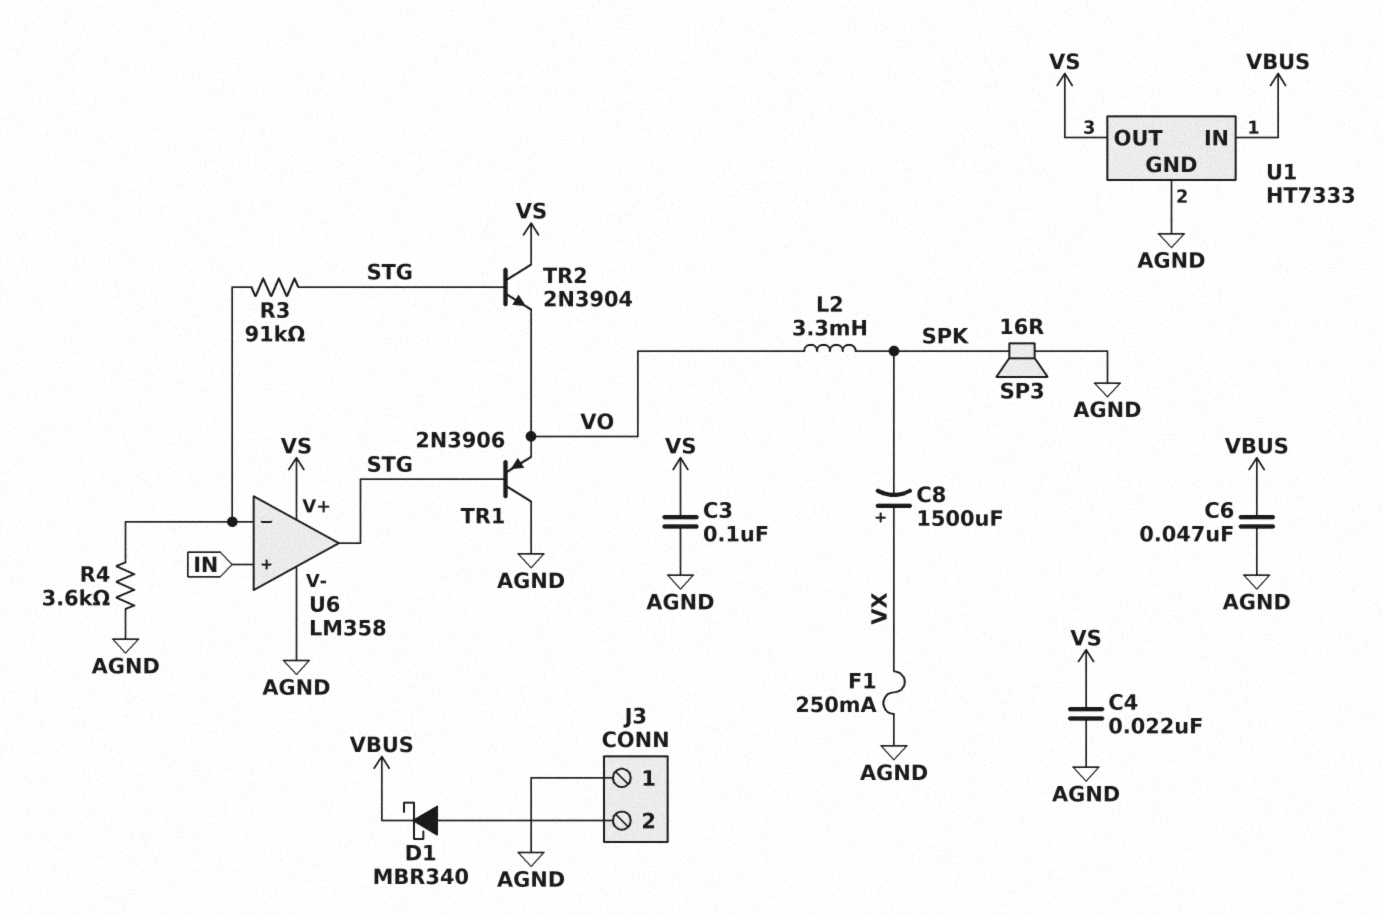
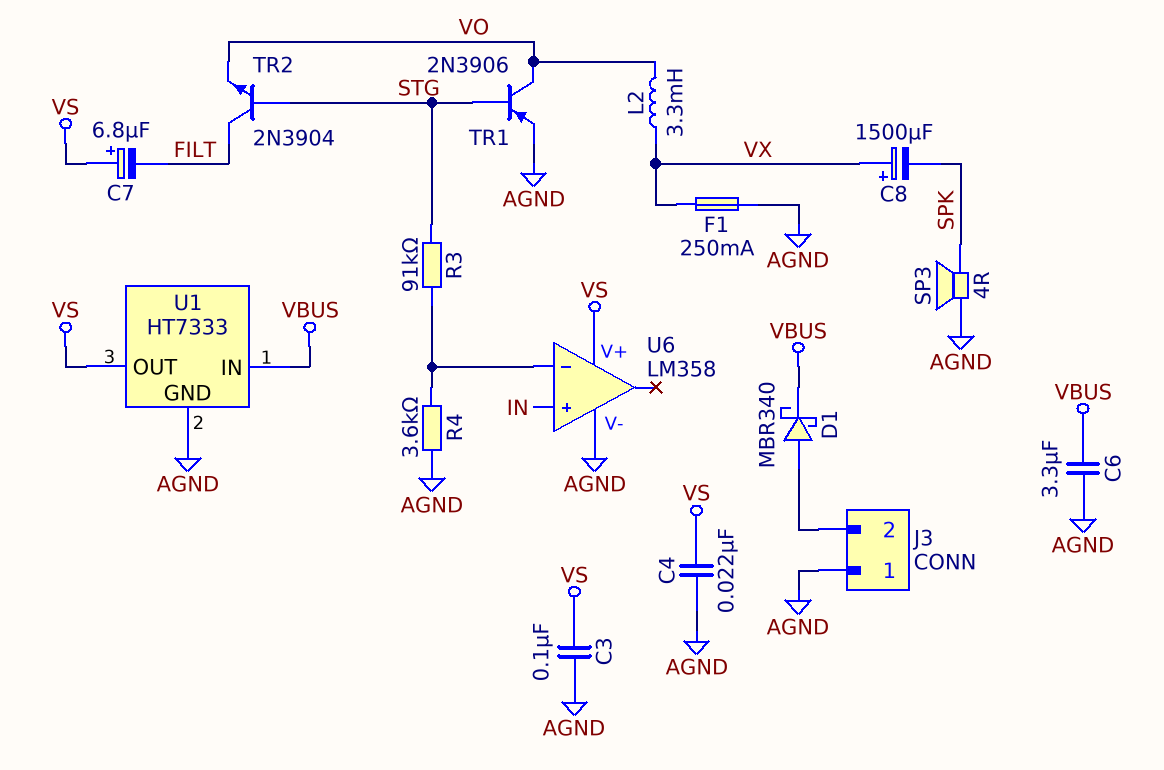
C6: 47nF (AGND, VBUS) -> 3.3uF (AGND, VBUS)
C7: none -> 6.8uF (plus VS, minus FILT)
L2: 3.3mH (SPK, VO) -> 3.3mH (VO, VX)
SP3: speaker 16R (AGND, SPK) -> speaker 4R (AGND, SPK)
TR1: PNP 2N3906 (B STG, C AGND, E VO) -> PNP 2N3906 (B STG, C VO, E AGND)
TR2: NPN 2N3904 (B STG, C VS, E VO) -> NPN 2N3904 (B STG, C FILT, E VO)
U6 pin out: STG -> none

